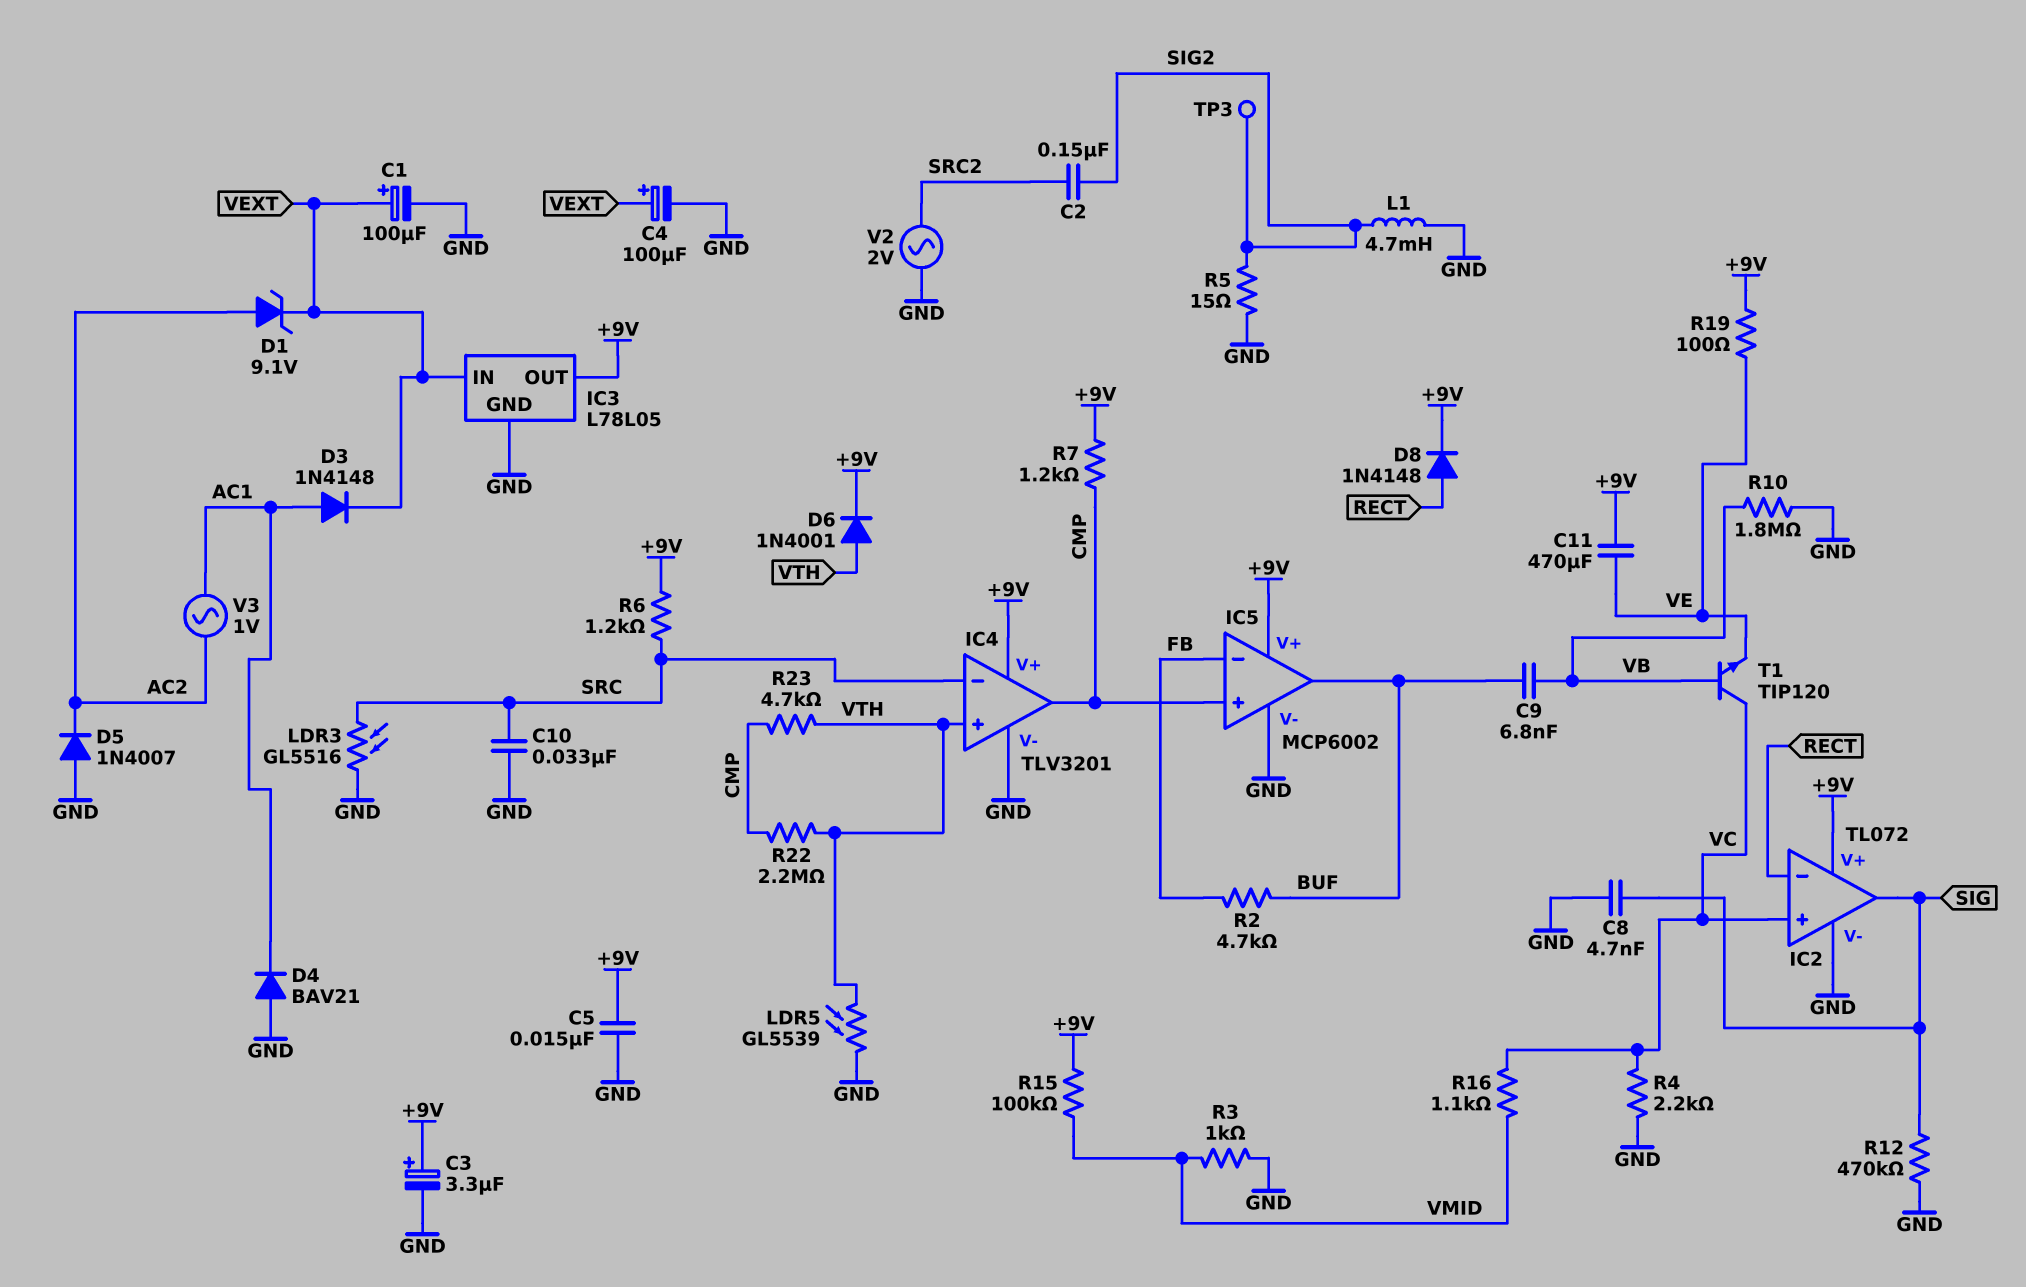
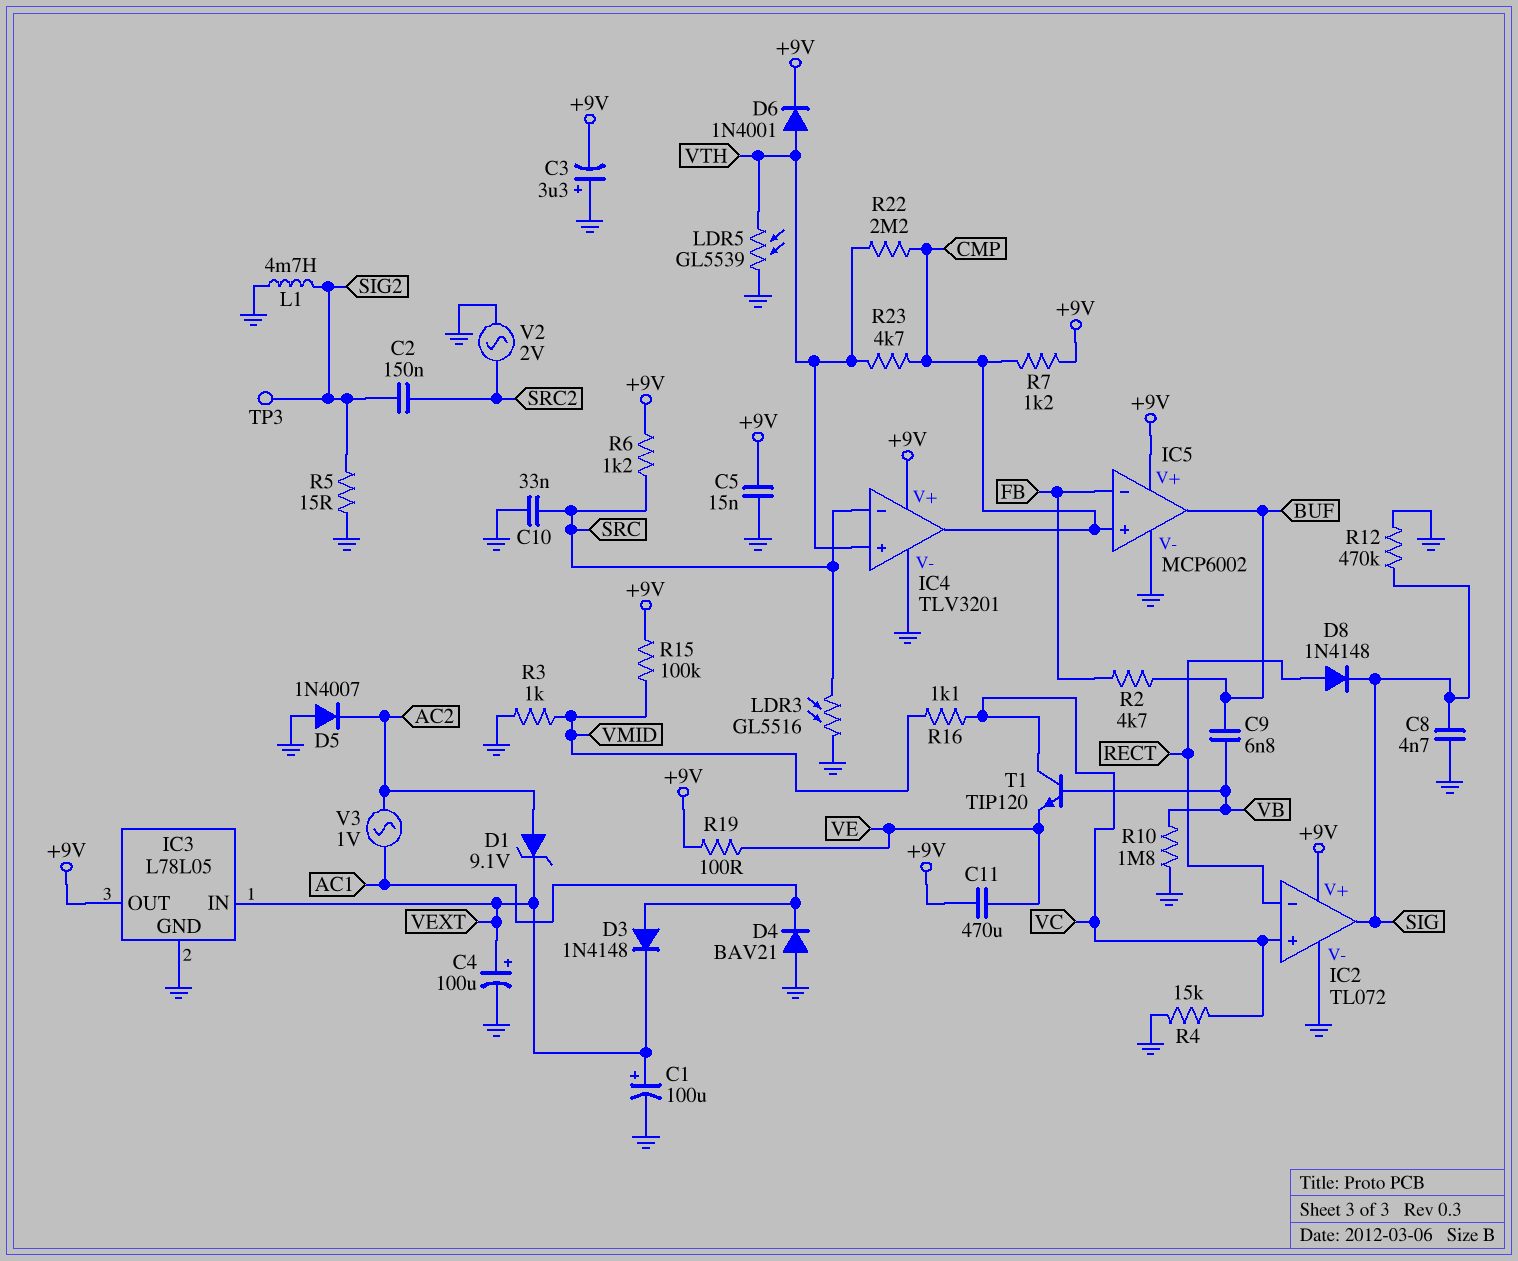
C3: 3.3uF (plus +9V, minus GND) -> 3.3uF (plus GND, minus +9V)
D8: diode 1N4148 (A RECT, K +9V) -> diode 1N4148 (A RECT, K SIG)
R4: 2.2k (GND, VC) -> 15k (GND, VC)

